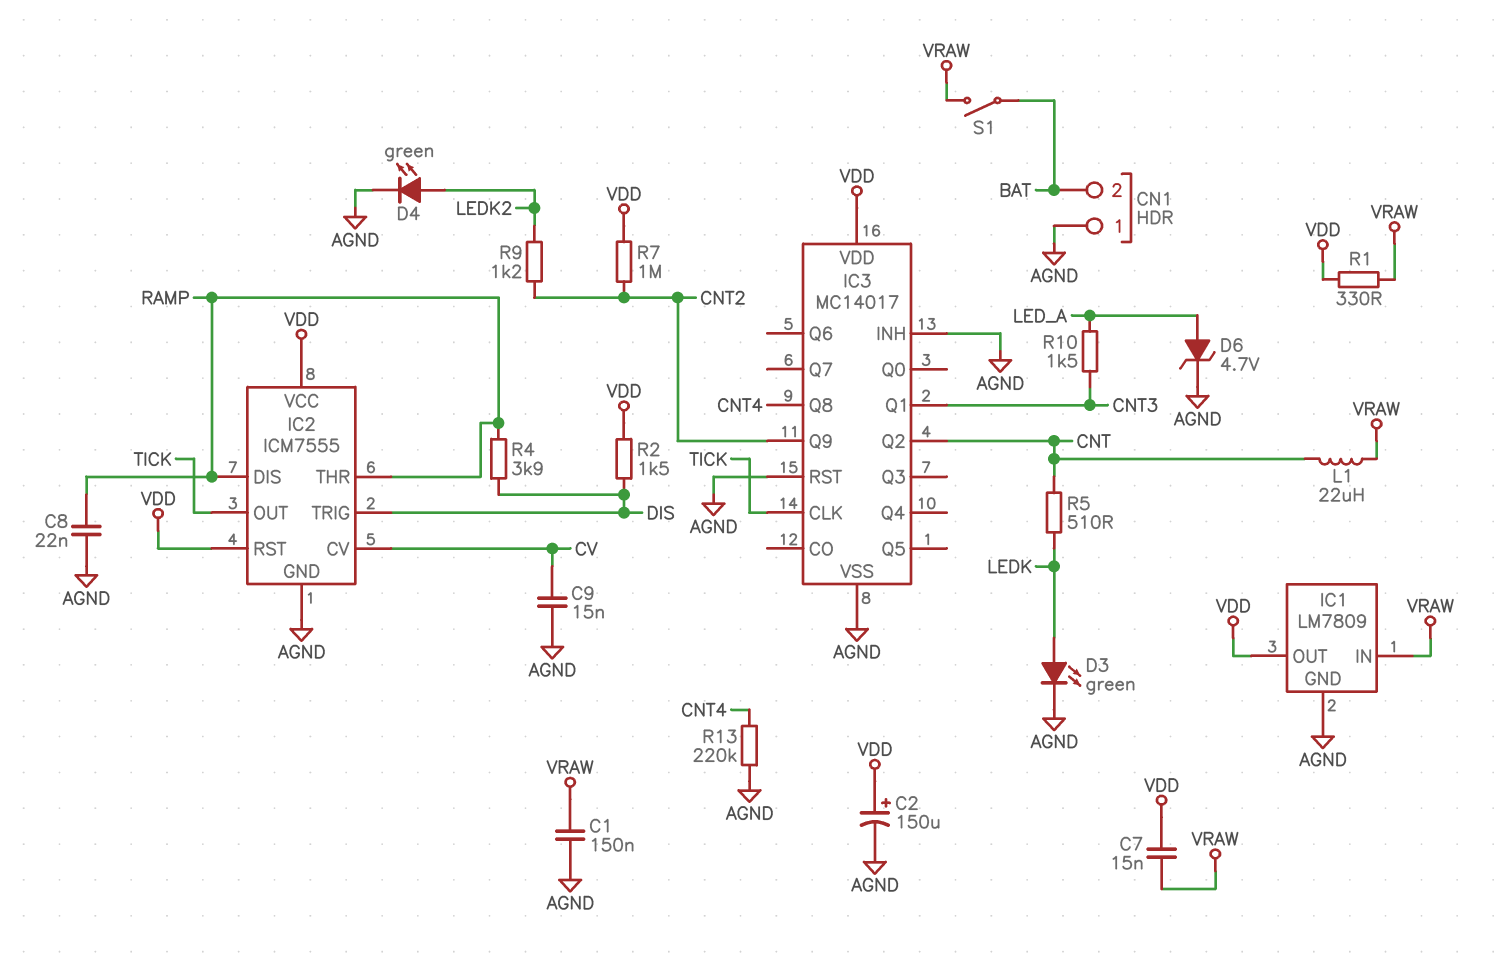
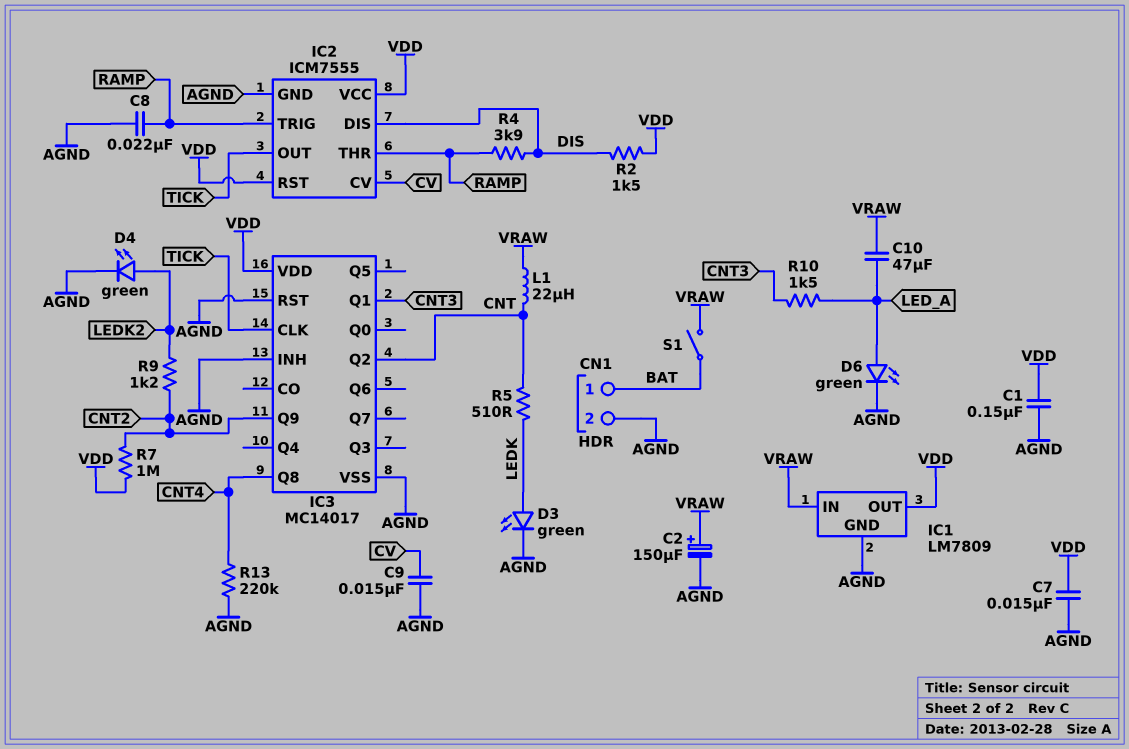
C1: 150nF (AGND, VRAW) -> 150nF (AGND, VDD)
C2: 150uF (plus VDD, minus AGND) -> 150uF (plus VRAW, minus AGND)
C7: 15nF (VDD, VRAW) -> 15nF (AGND, VDD)
C10: none -> 47uF (LED_A, VRAW)
CN1 pin 1: AGND -> BAT
CN1 pin 2: BAT -> AGND
D6: zener 4.7V (A LED_A, K AGND) -> LED green (A LED_A, K AGND)
IC2 pin DIS: RAMP -> DIS
IC2 pin TRIG: DIS -> RAMP
R1: 330 (VDD, VRAW) -> none

